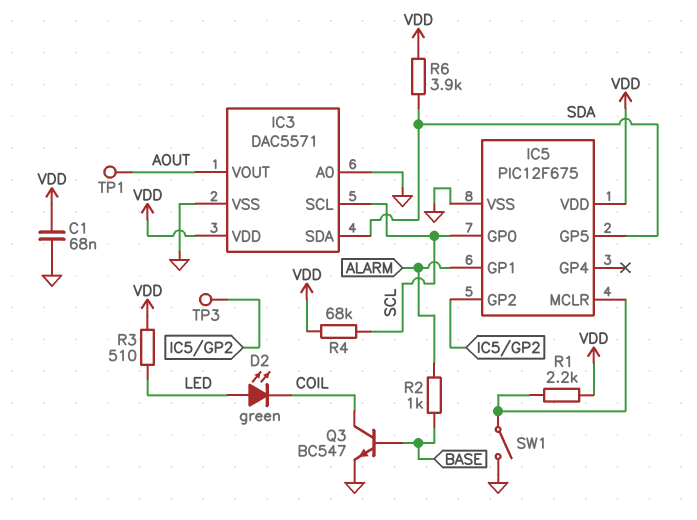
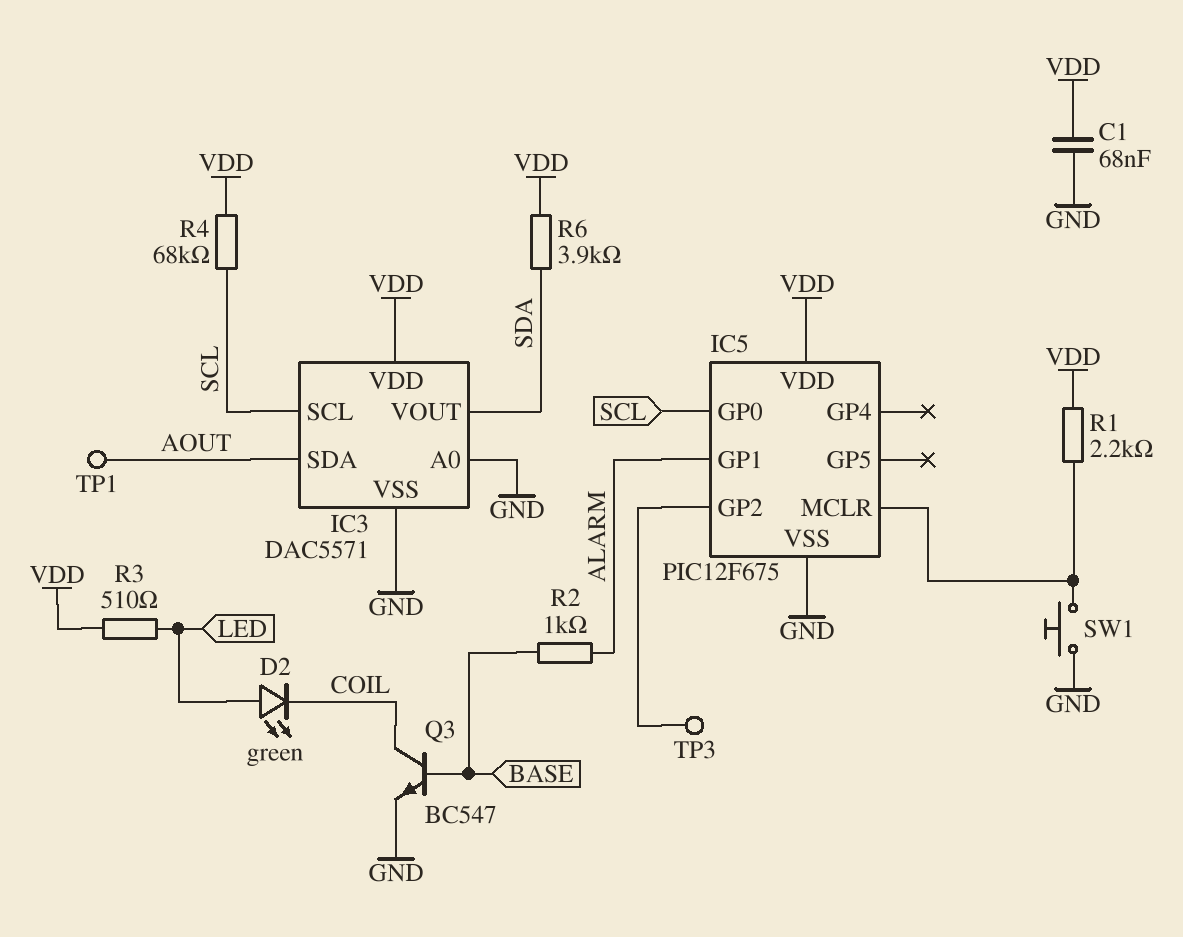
IC3 pin SDA: SDA -> AOUT
IC3 pin VOUT: AOUT -> SDA
IC5 pin GP5: SDA -> none
SW1: switch (GND, IC5/MCLR) -> button (GND, IC5/MCLR)

